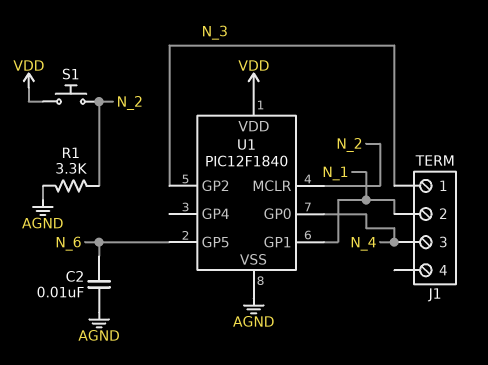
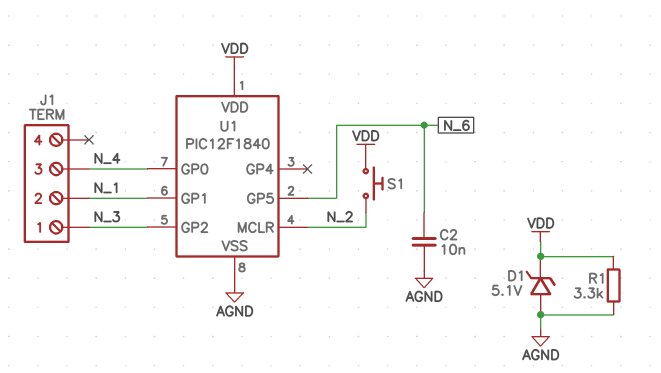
D1: none -> zener 5.1V (A AGND, K VDD)
R1: 3.3k (AGND, N_2) -> 3.3k (AGND, VDD)

